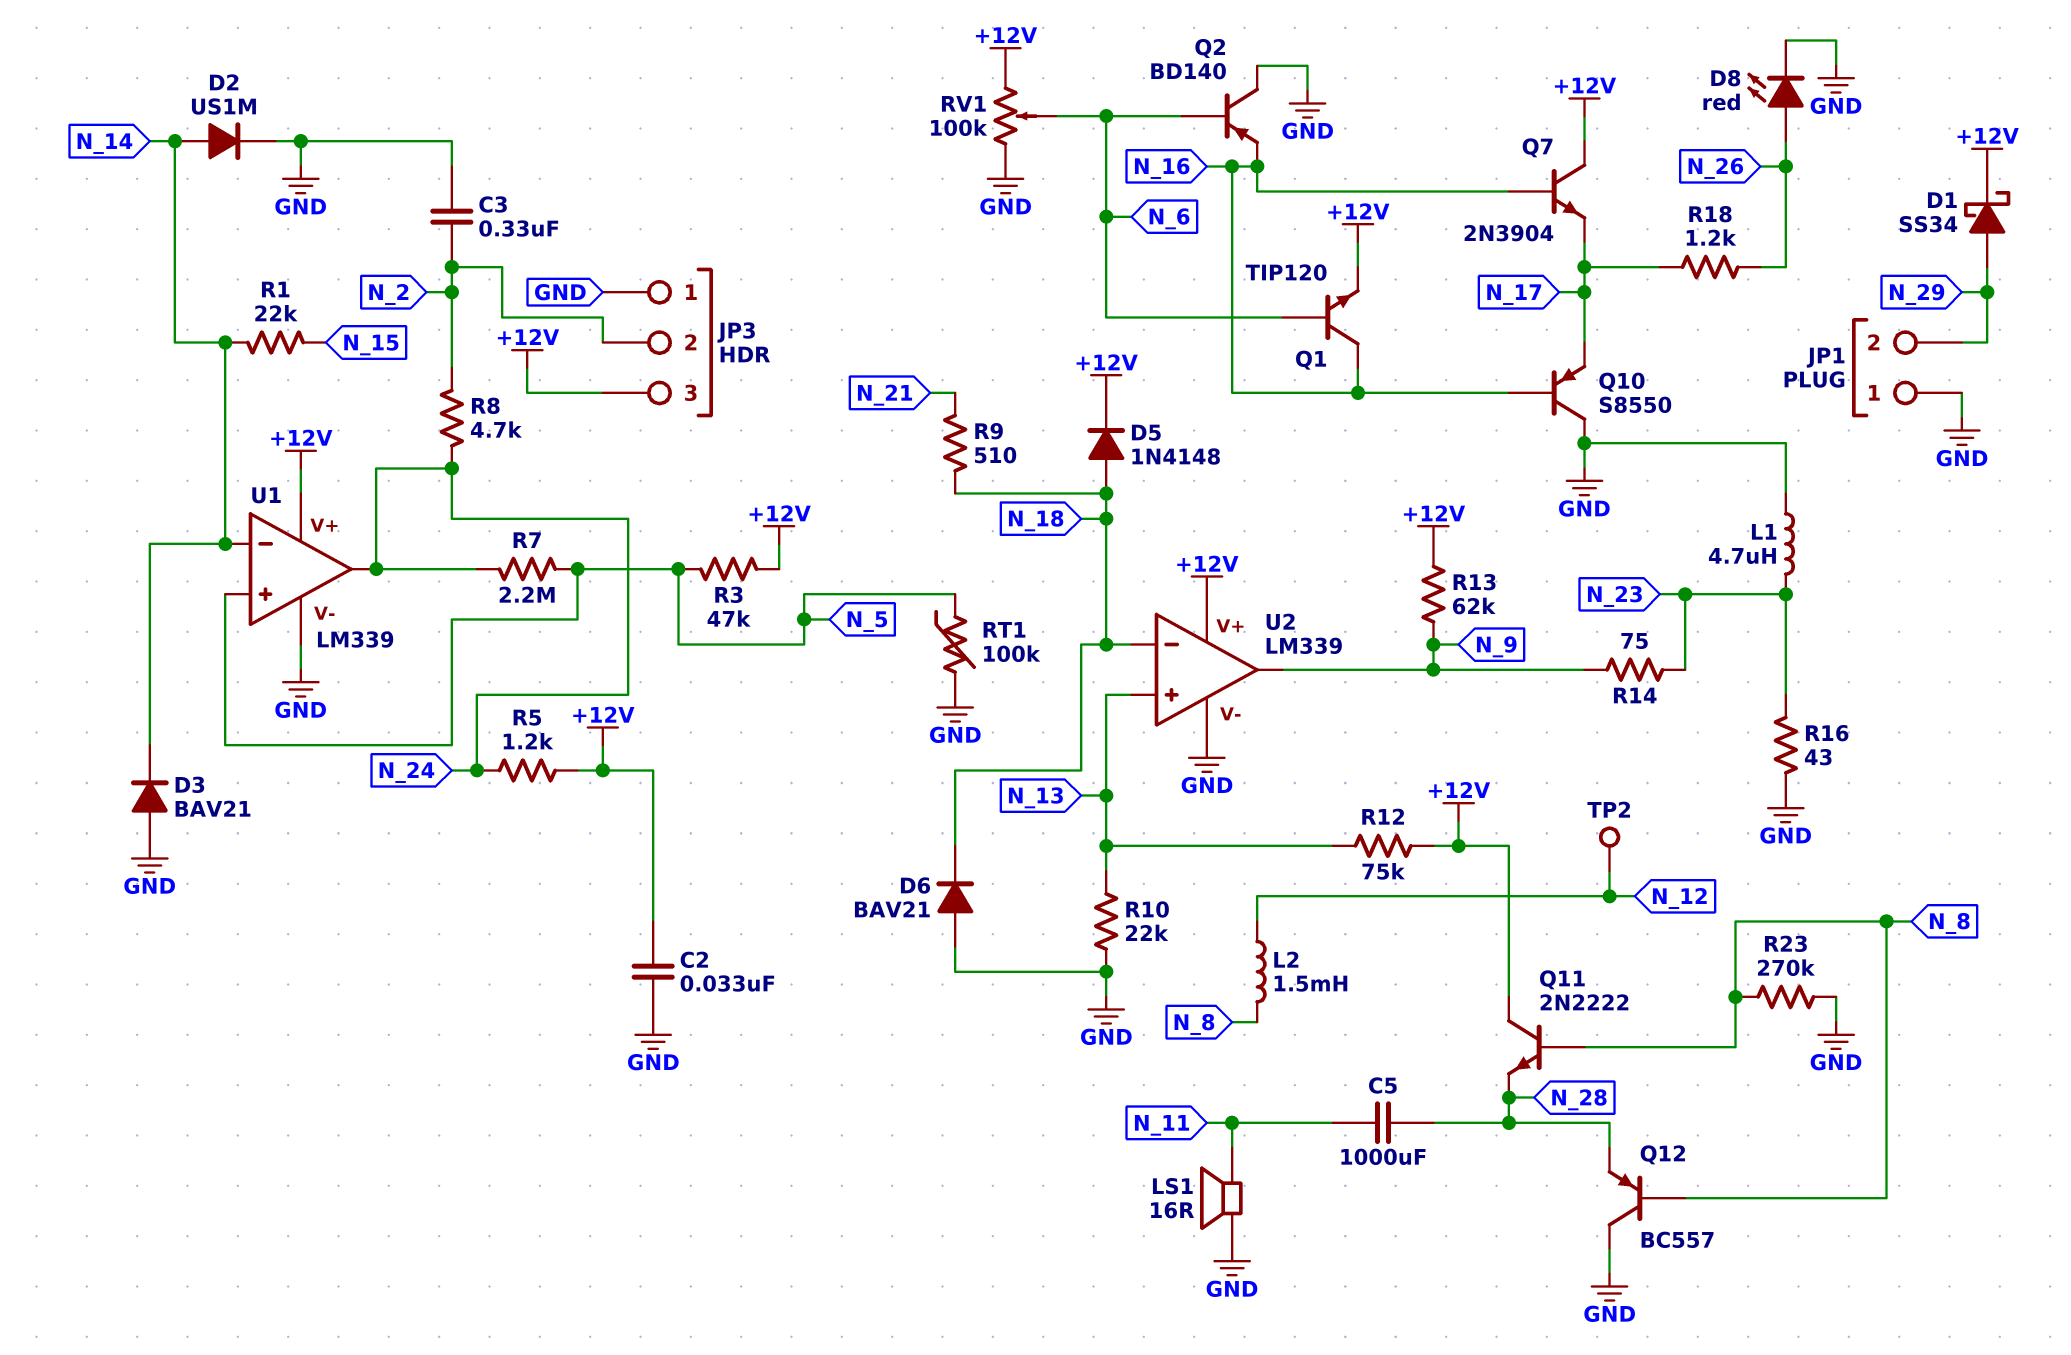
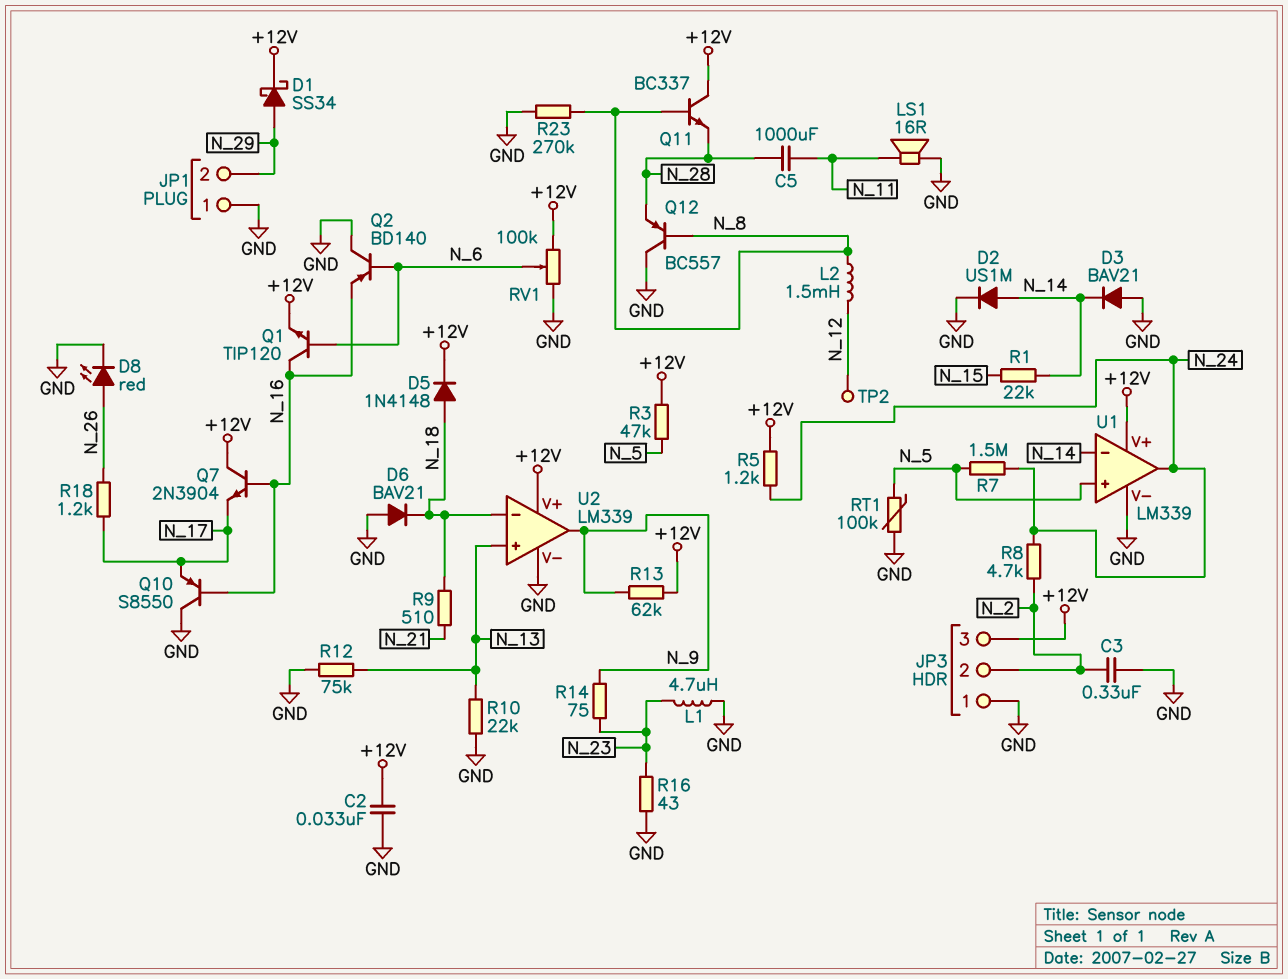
Q11: NPN 2N2222 (B N_8, C +12V, E N_28) -> NPN BC337 (B N_8, C +12V, E N_28)
R7: 2.2M (N_5, N_24) -> 1.5M (N_5, N_24)
R12: 75k (+12V, N_13) -> 75k (GND, N_13)

